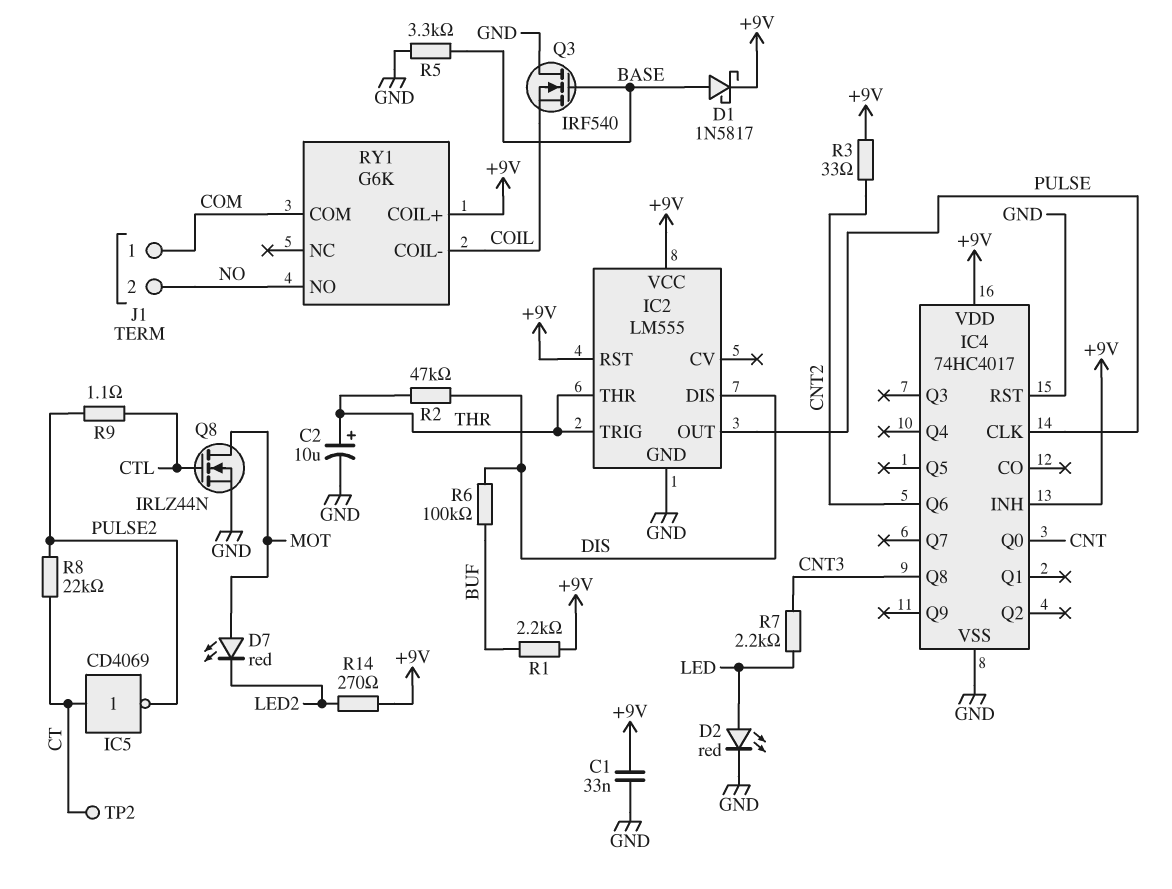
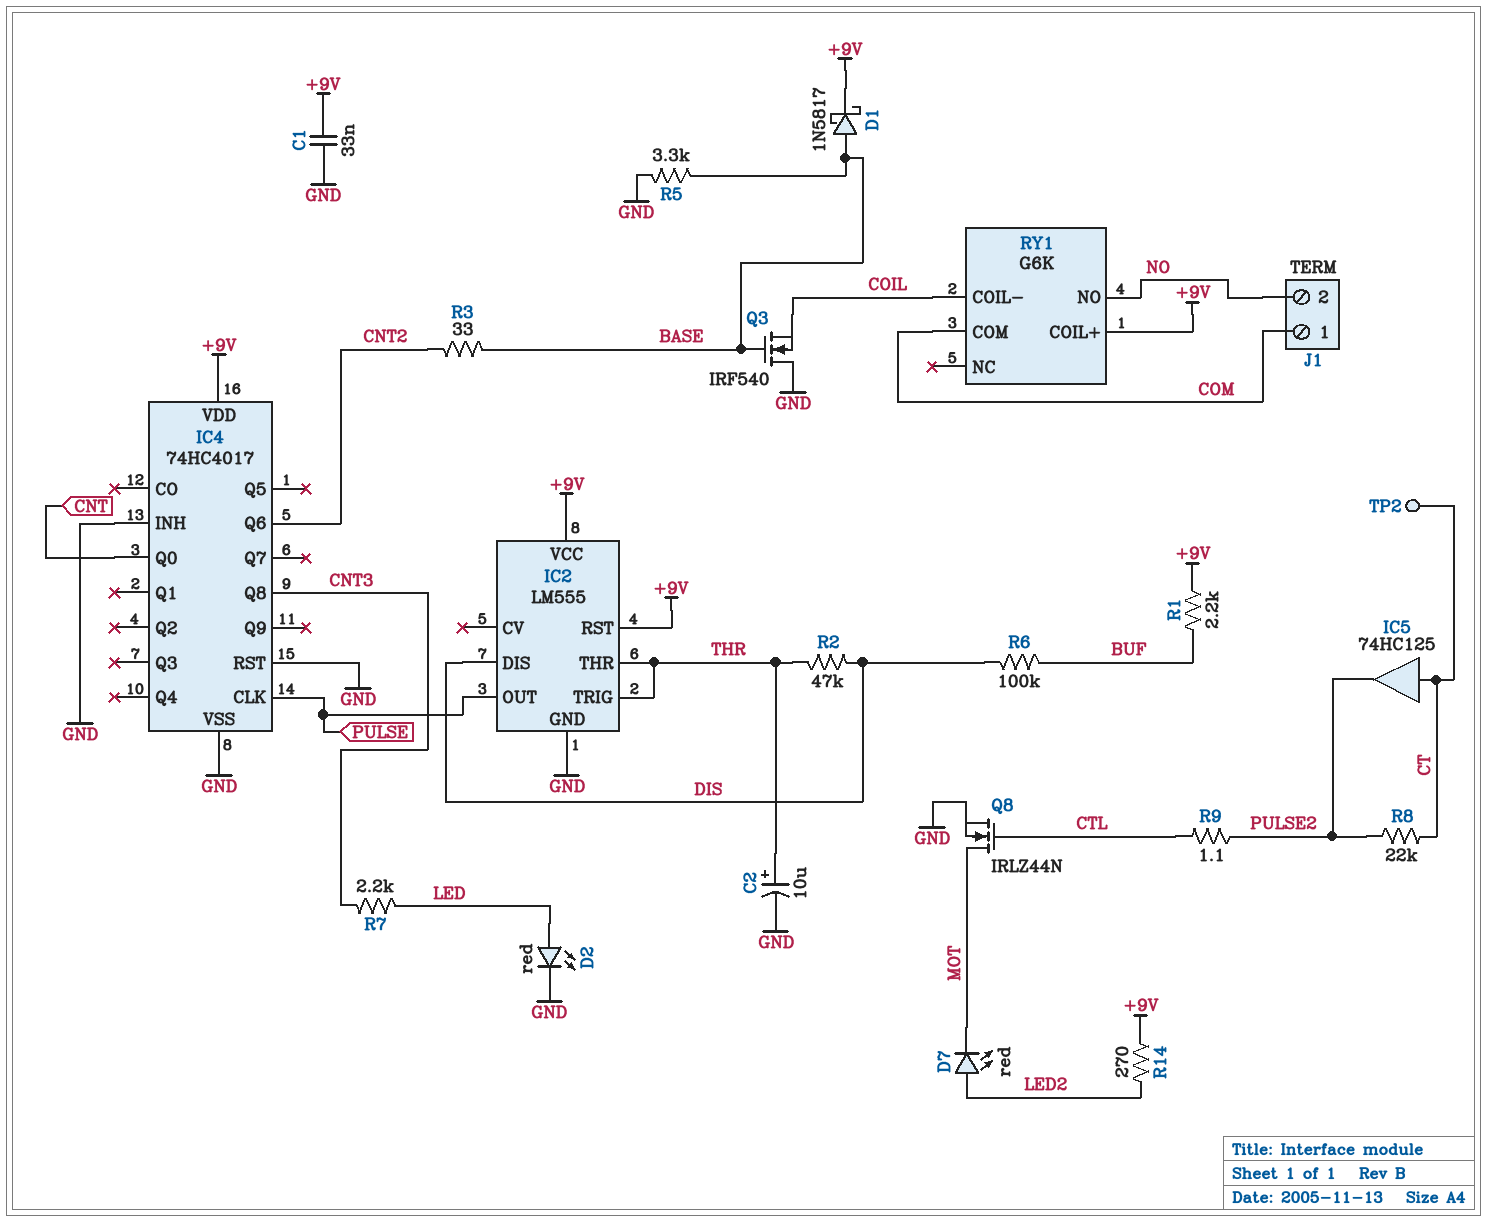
D7: LED red (A MOT, K LED2) -> LED red (A LED2, K MOT)
IC4 pin INH: +9V -> GND
IC5: NOT CD4069 (in CT, out PULSE2) -> buffer 74HC125 (in CT, out PULSE2)
R3: 33 (+9V, CNT2) -> 33 (BASE, CNT2)

